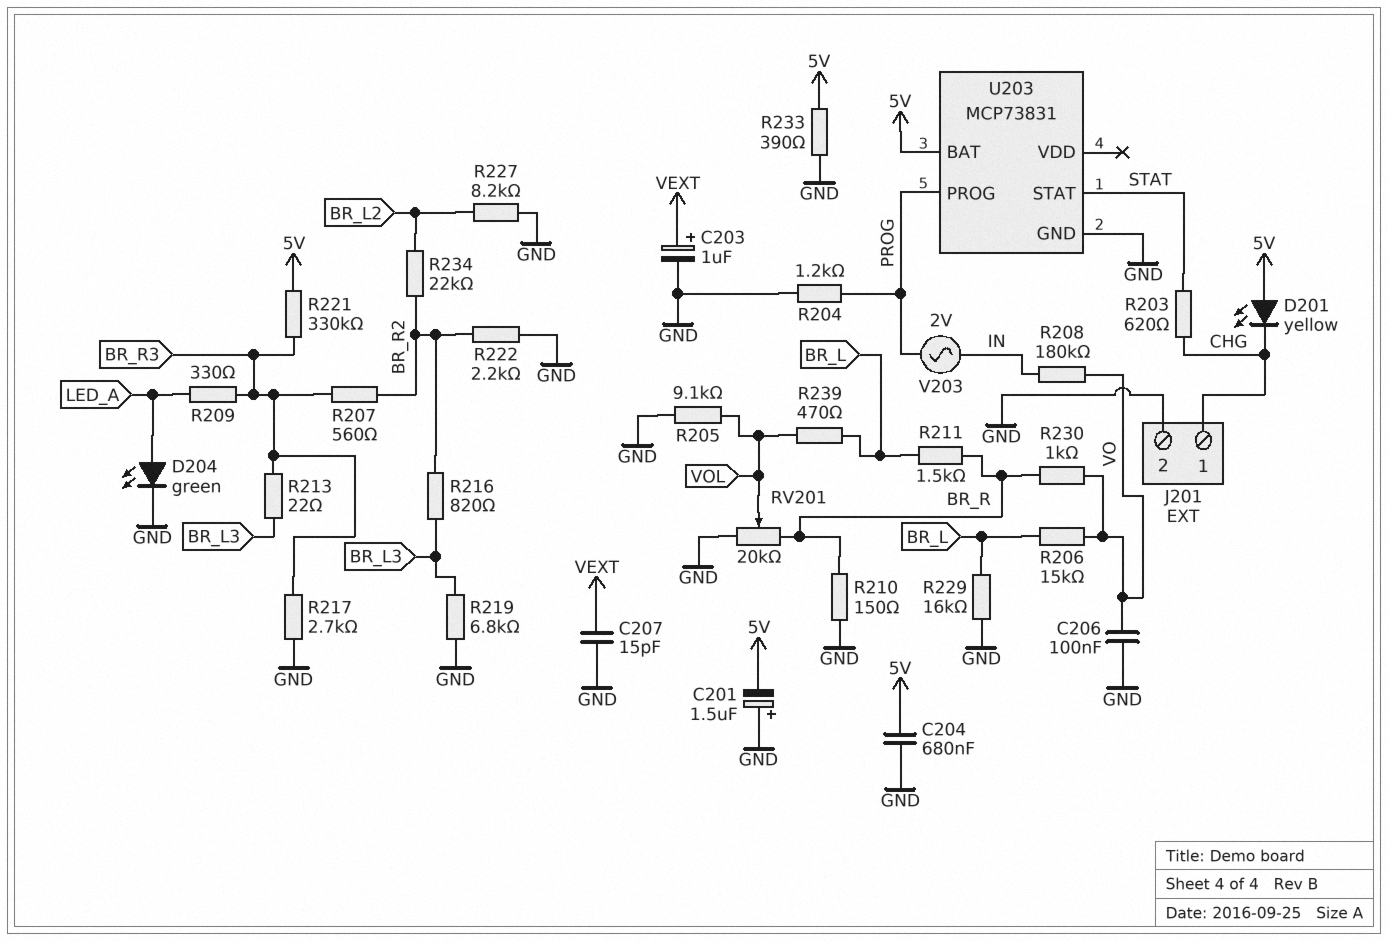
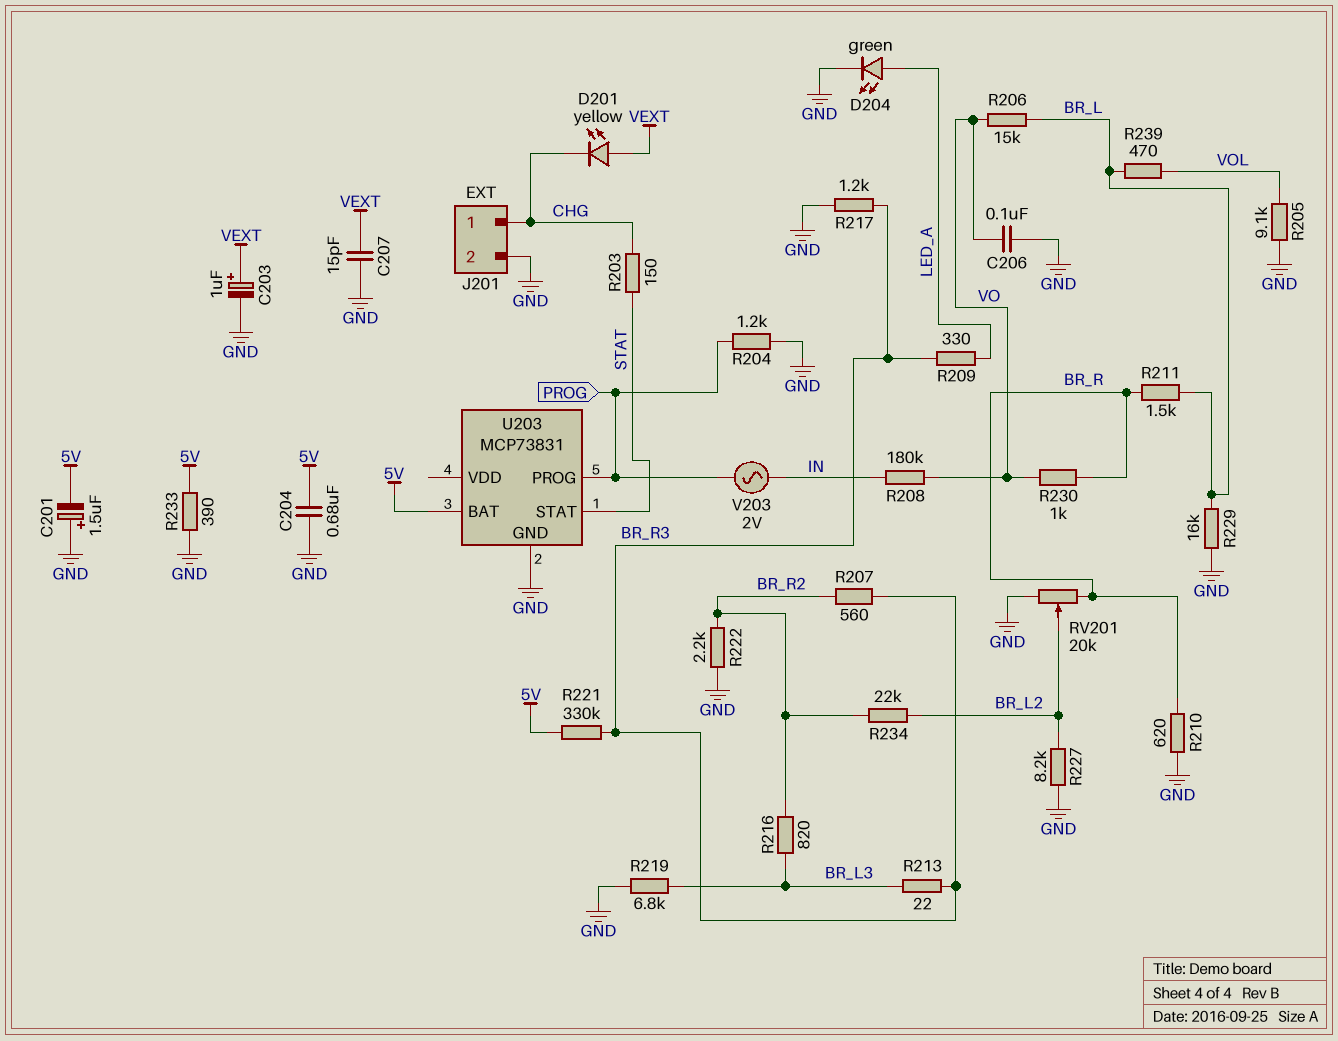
D201: LED yellow (A 5V, K CHG) -> LED yellow (A VEXT, K CHG)
R203: 620 (CHG, STAT) -> 150 (CHG, STAT)
R210: 150 (BR_R, GND) -> 620 (BR_R, GND)
R217: 2.7k (BR_R3, GND) -> 1.2k (BR_R3, GND)
RV201: 20k (BR_R, GND, wiper VOL) -> 20k (BR_R, GND, wiper BR_L2)

